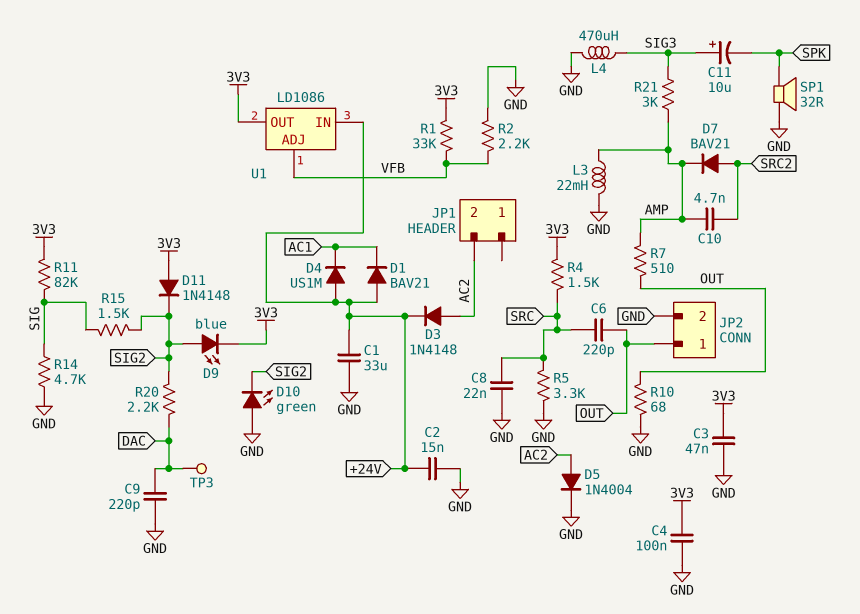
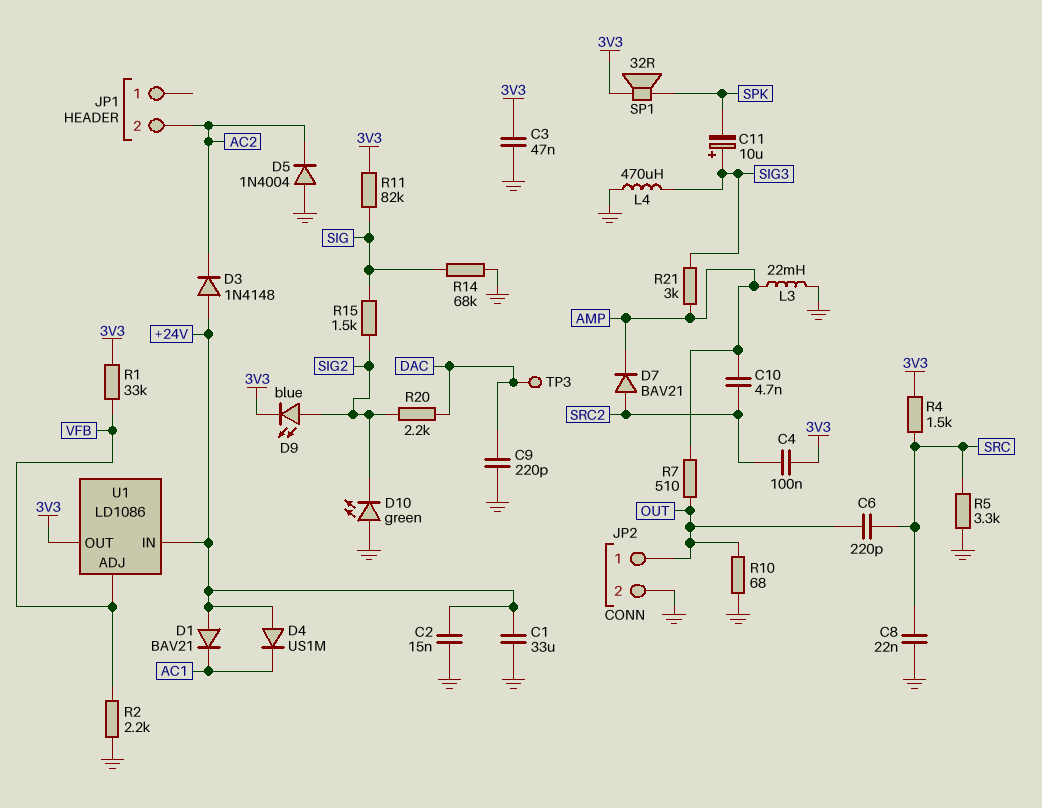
C4: 100nF (3V3, GND) -> 100nF (3V3, SRC2)
D3: diode 1N4148 (A AC2, K +24V) -> diode 1N4148 (A +24V, K AC2)
D5: diode 1N4004 (A AC2, K GND) -> diode 1N4004 (A GND, K AC2)
D11: diode 1N4148 (A 3V3, K SIG2) -> none
R14: 4.7k (GND, SIG) -> 68k (GND, SIG)
SP1: speaker 32R (GND, SPK) -> speaker 32R (3V3, SPK)

